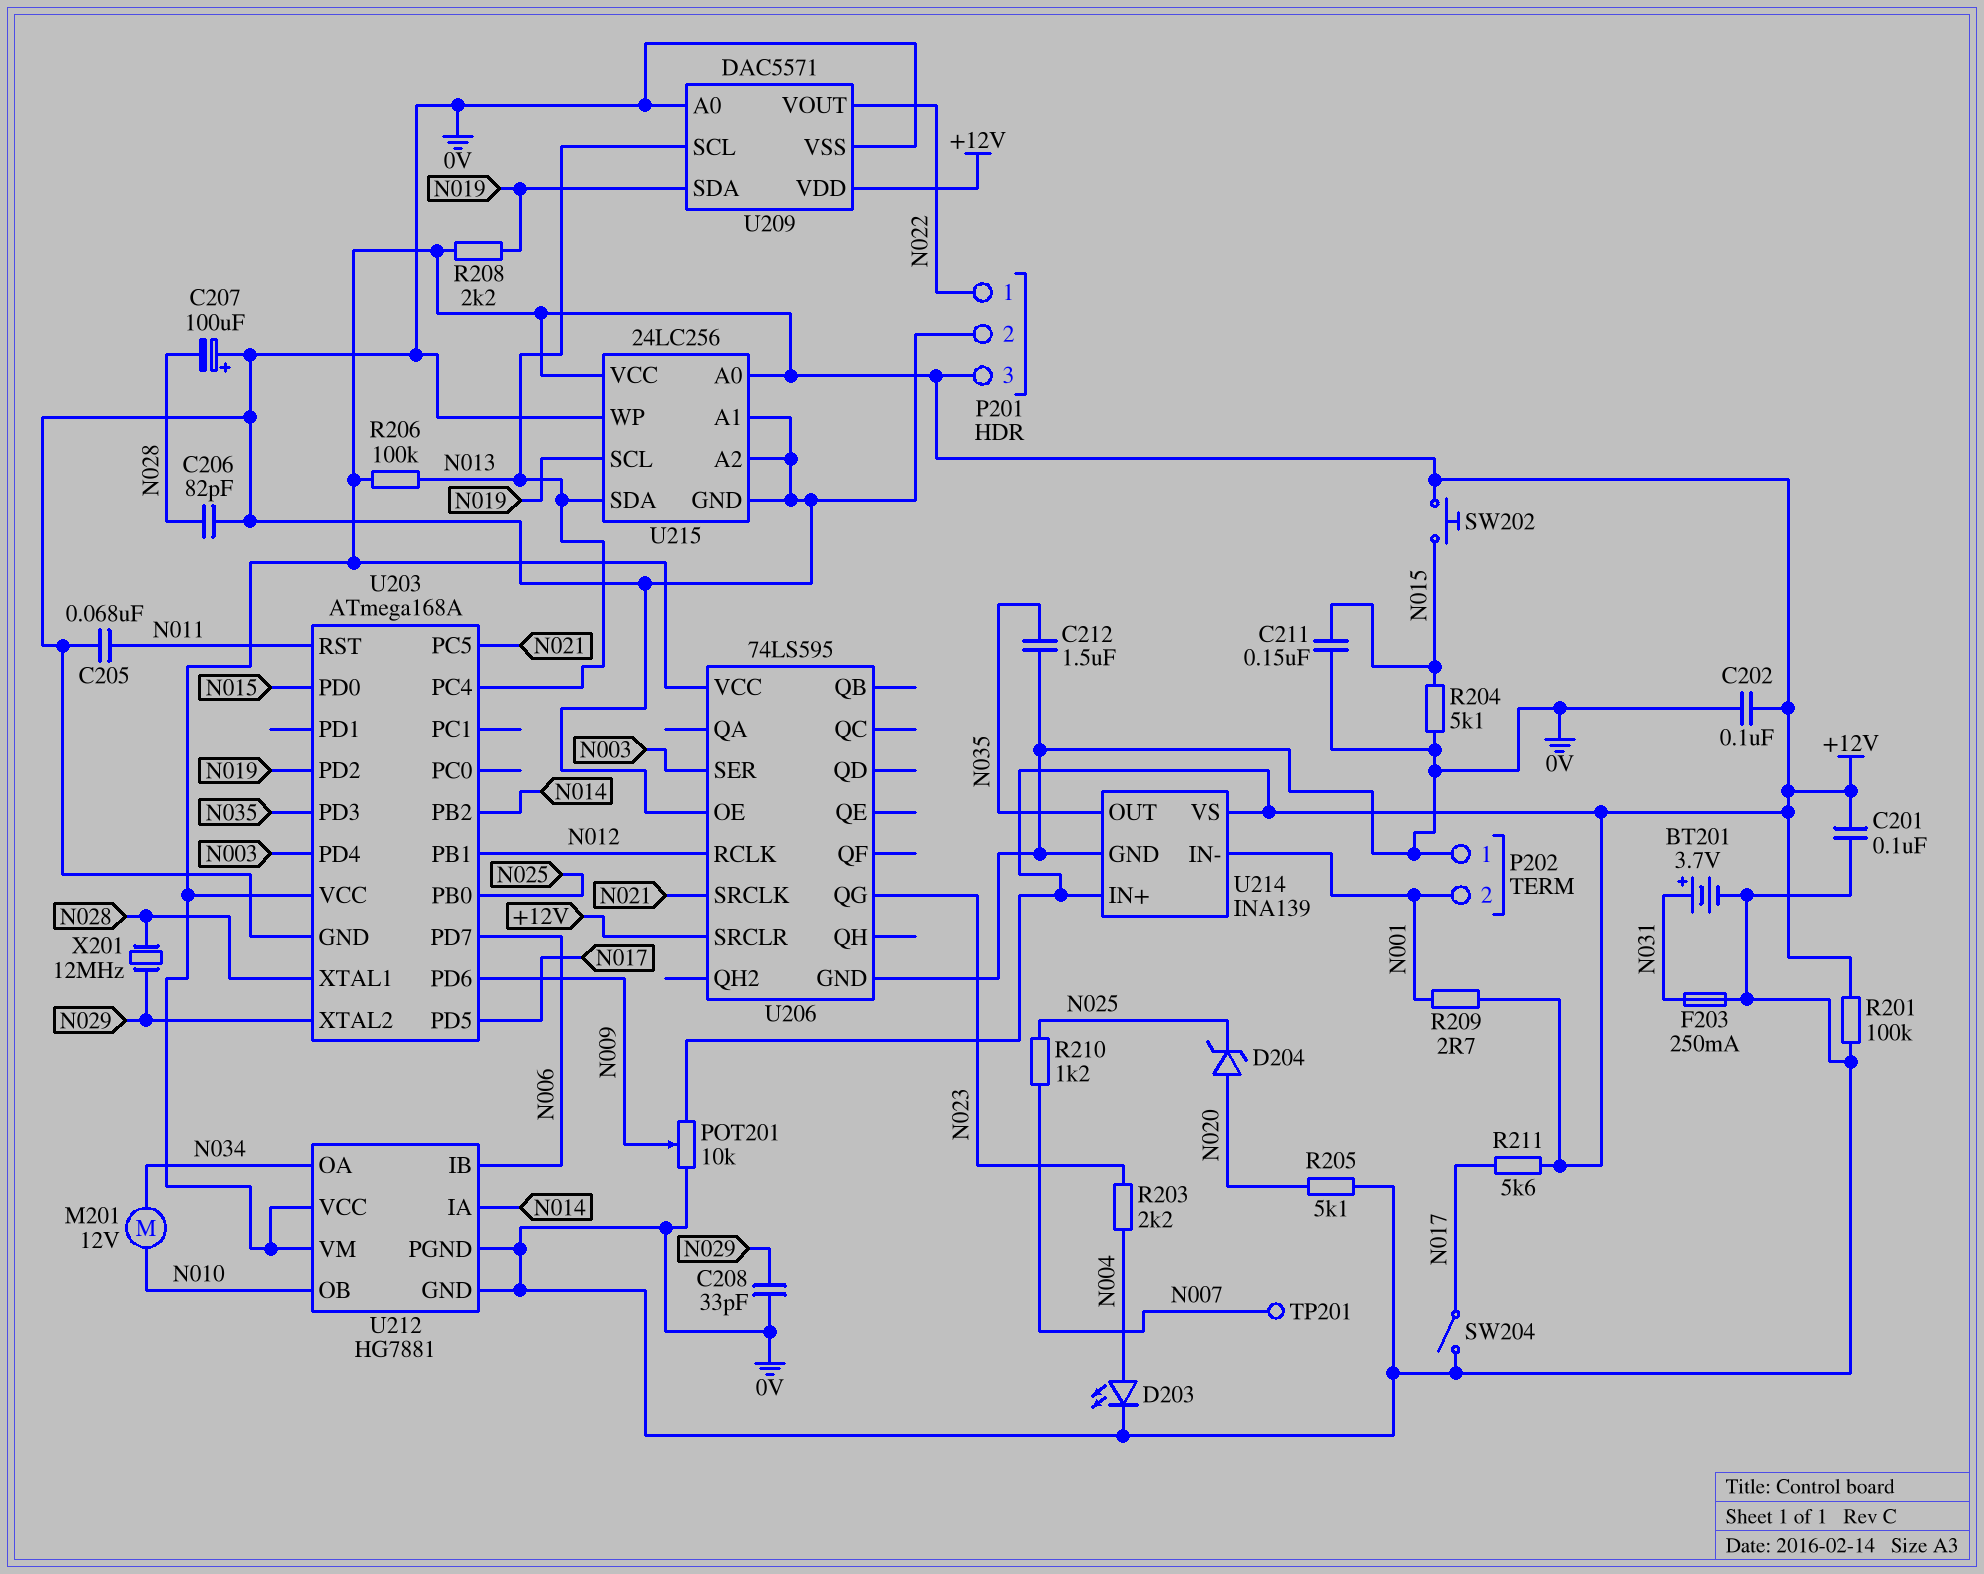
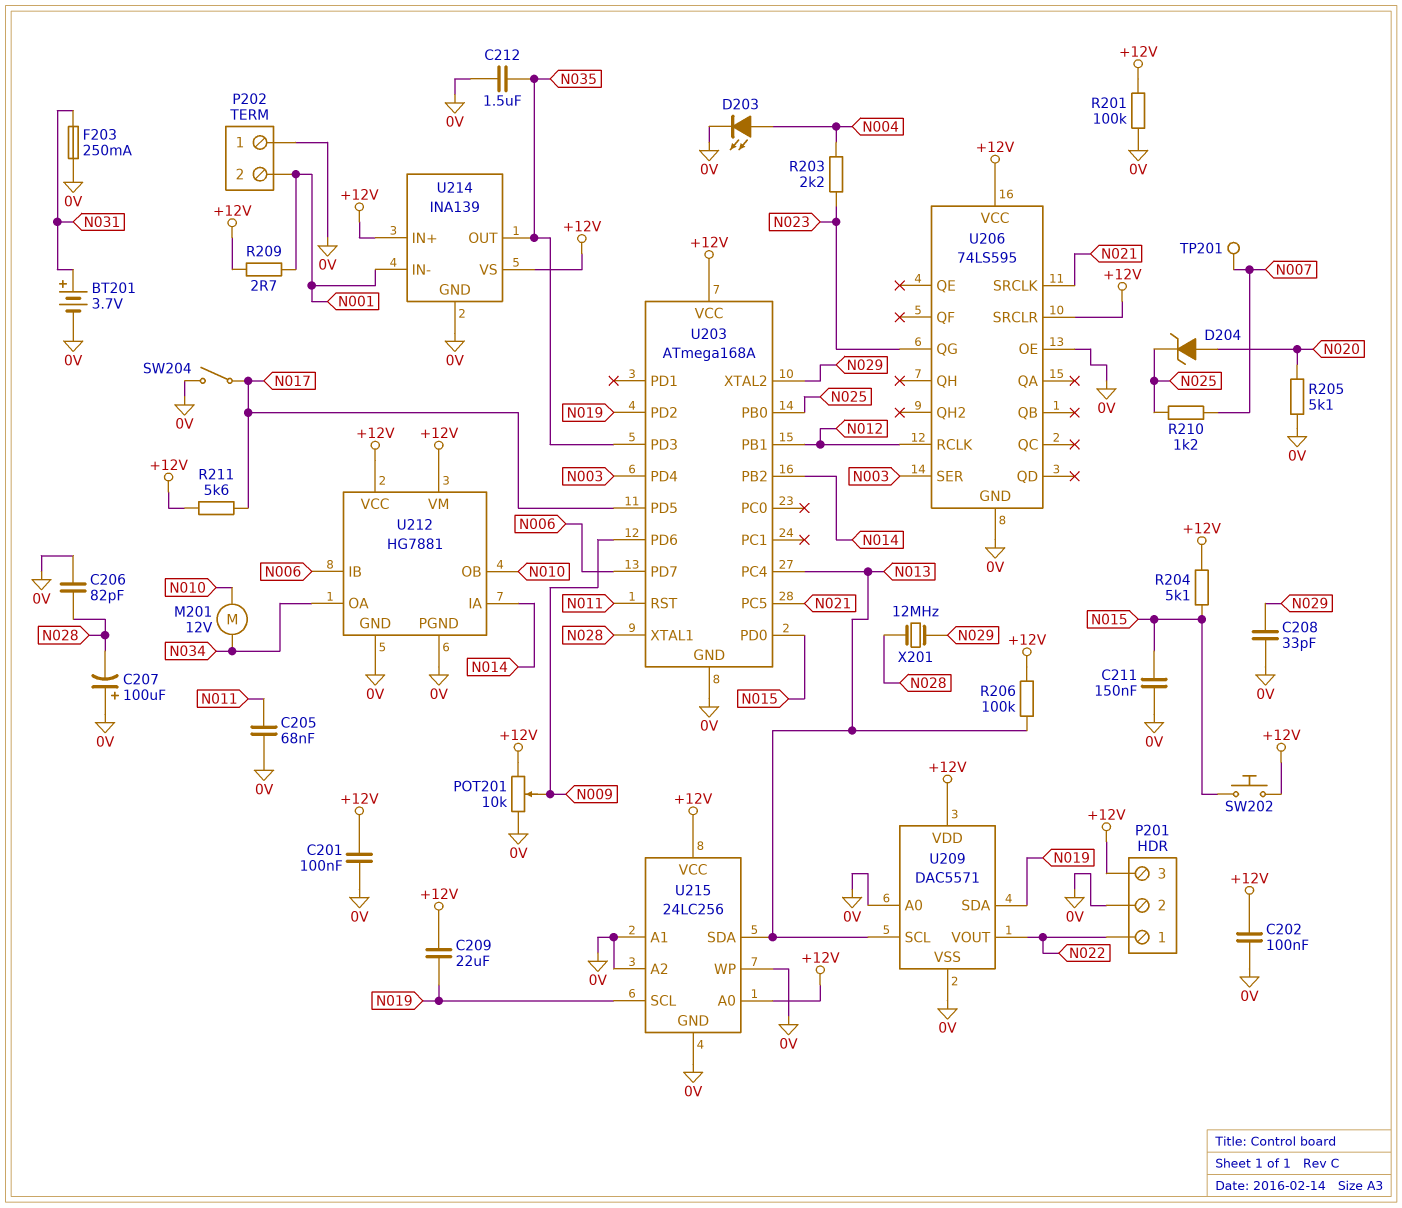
C209: none -> 22uF (+12V, N019)
R204: 5.1k (0V, N015) -> 5.1k (+12V, N015)
R208: 2.2k (+12V, N019) -> none

